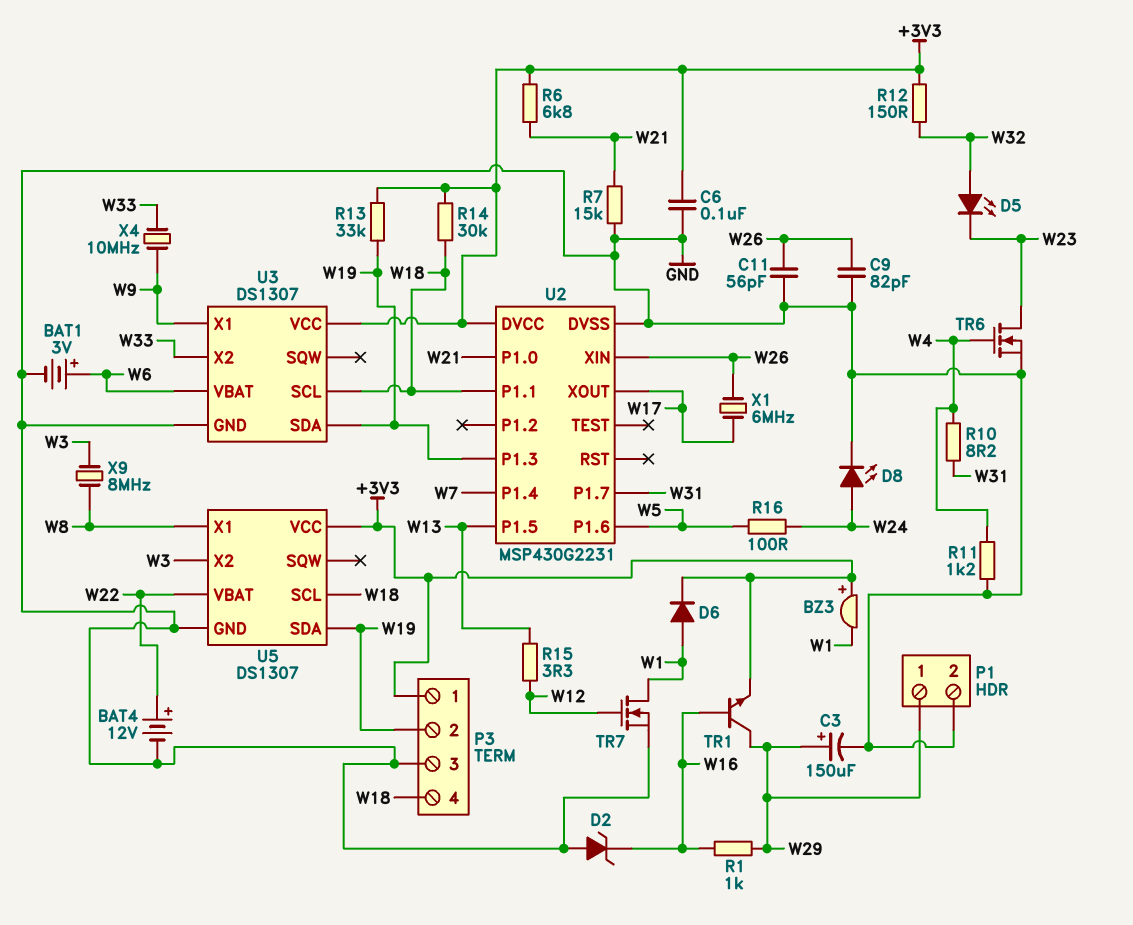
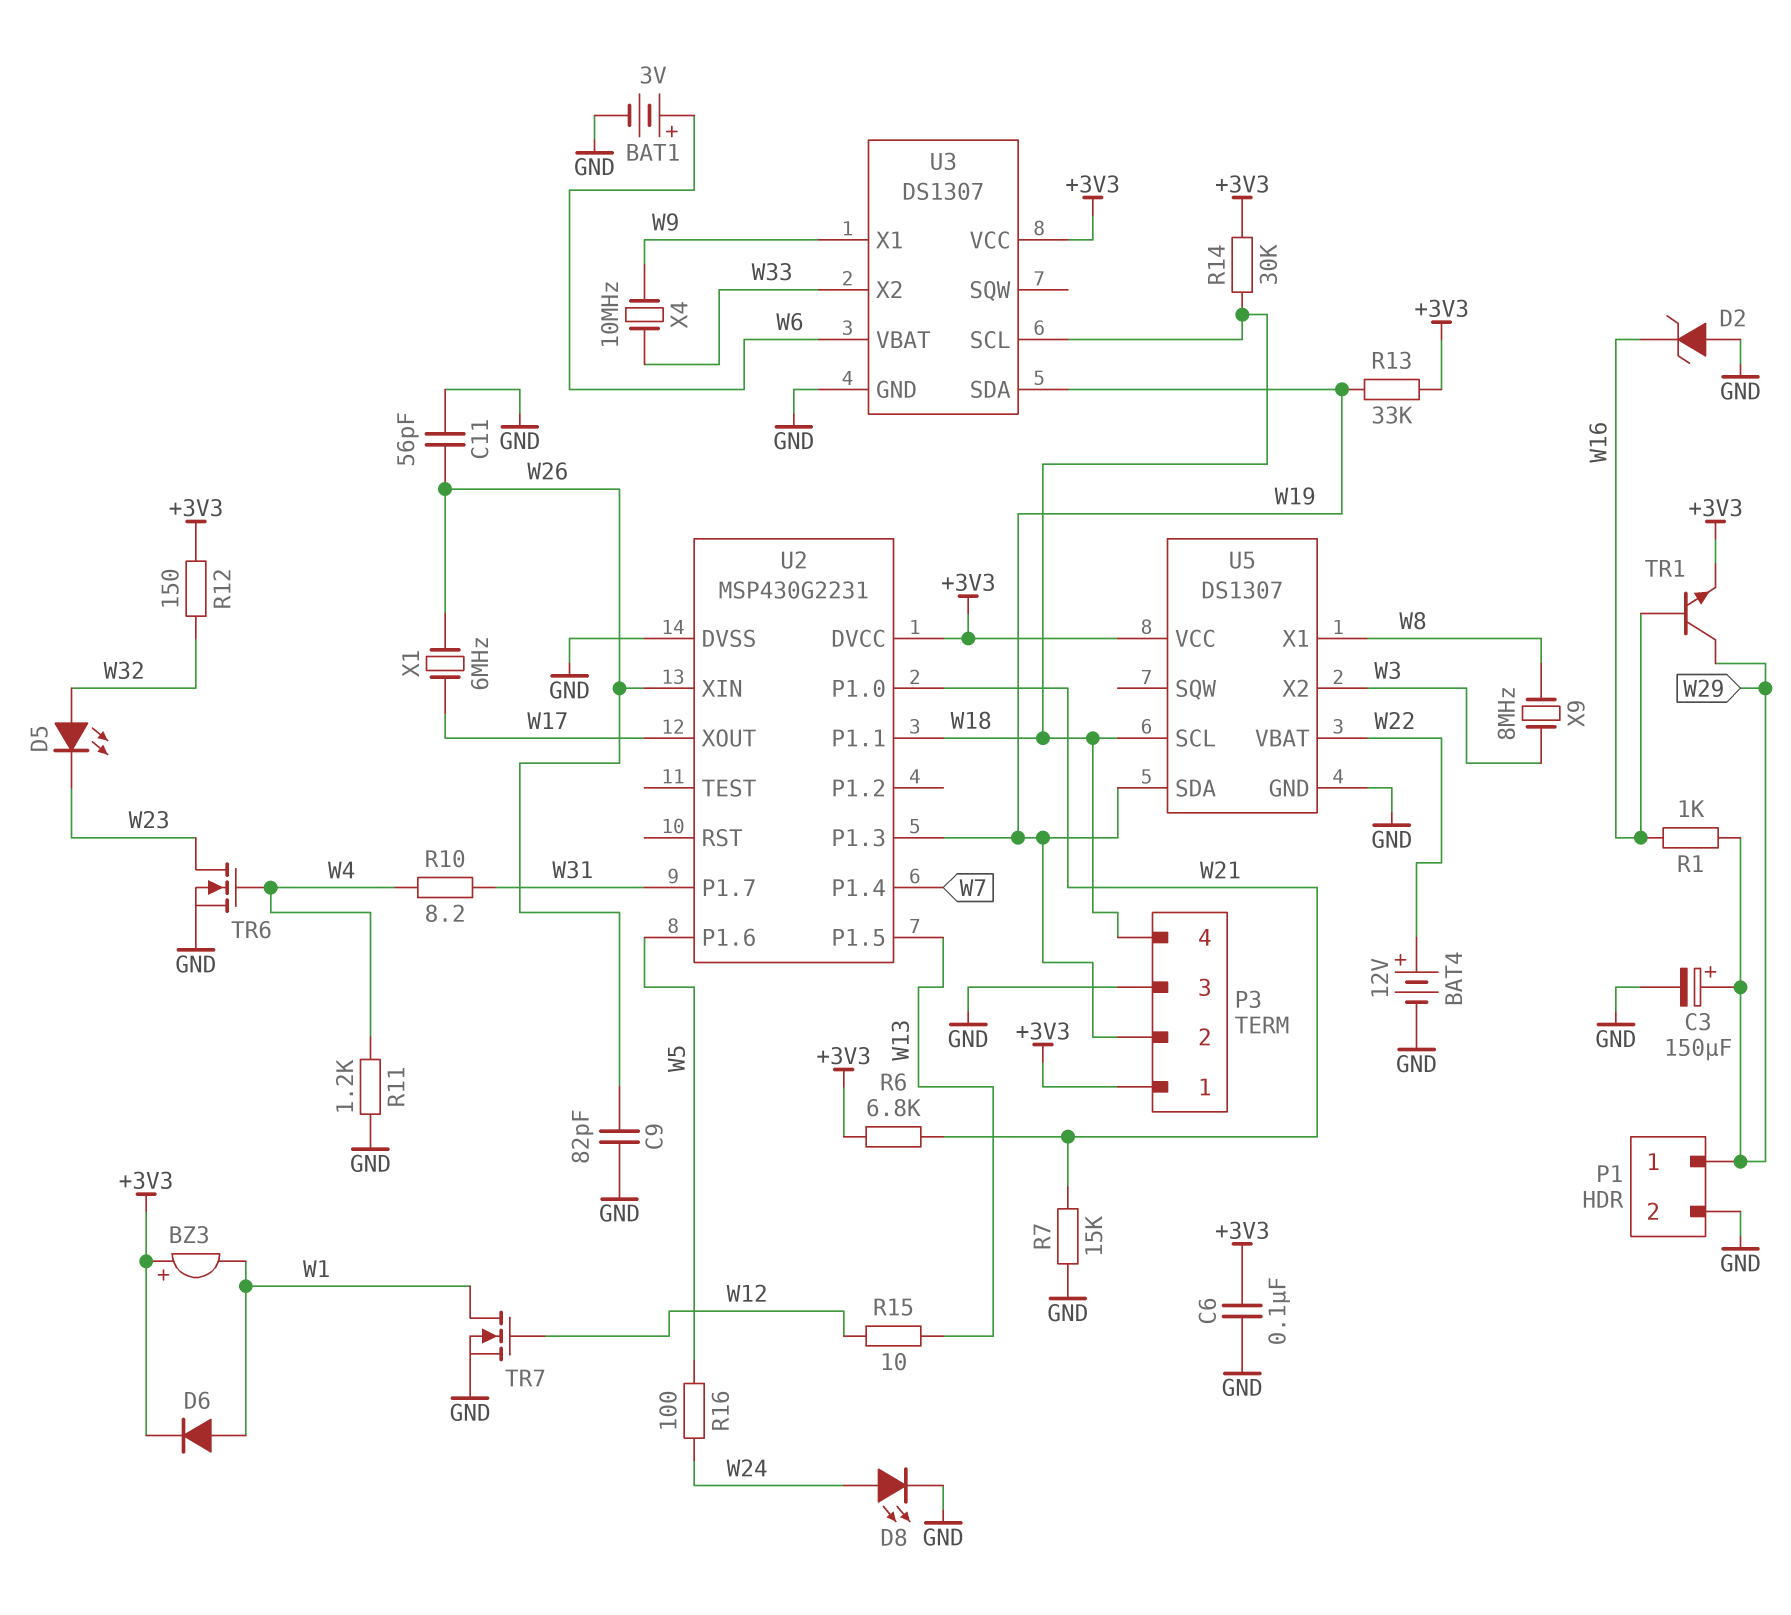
R15: 3.3 (W12, W13) -> 10 (W12, W13)

